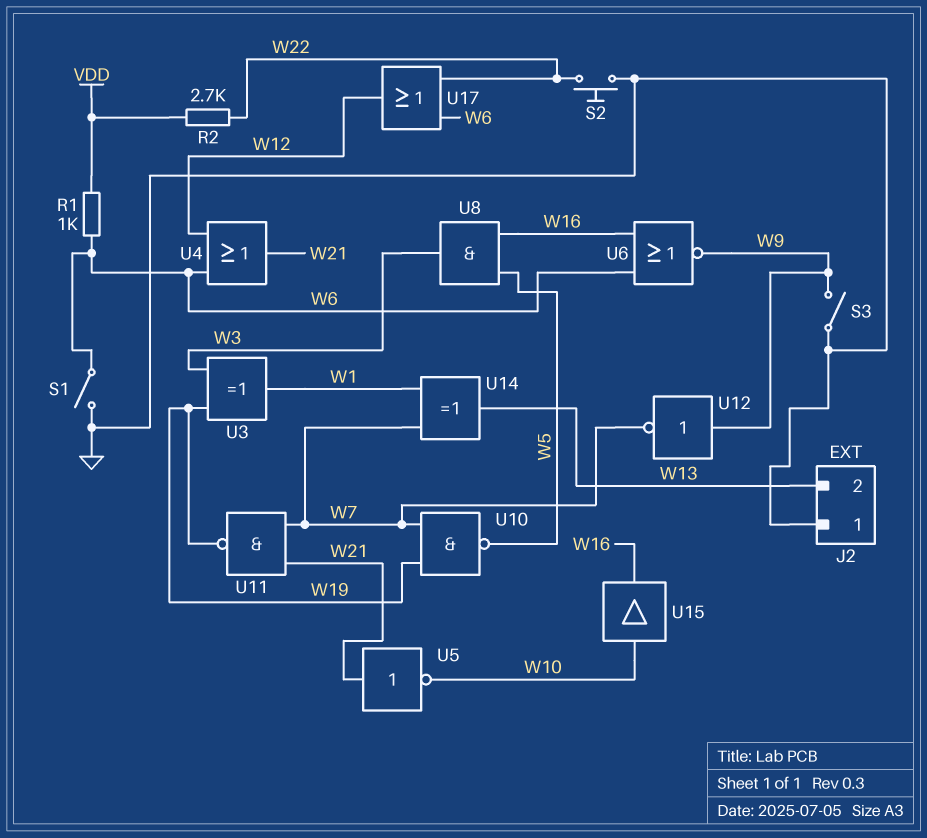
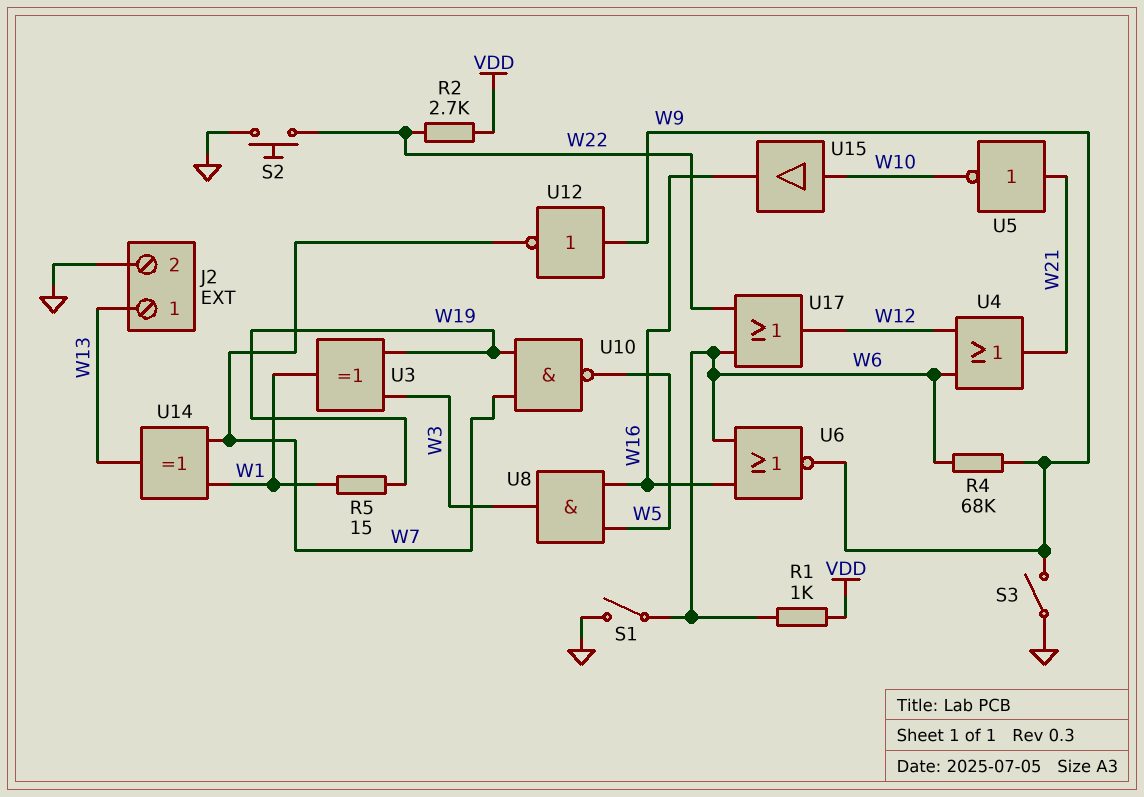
J2 pin 1: GND -> W13
J2 pin 2: W13 -> GND
R4: none -> 68k (W6, W9)
R5: none -> 15 (W1, W19)
U11: NAND (in W7, in W21, out W19) -> none

